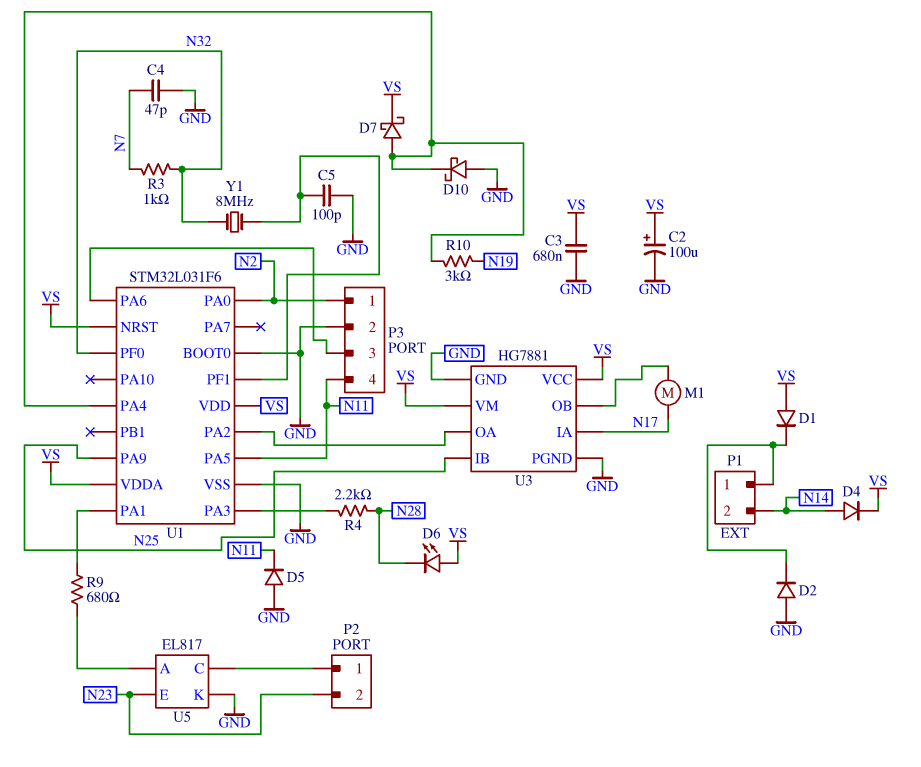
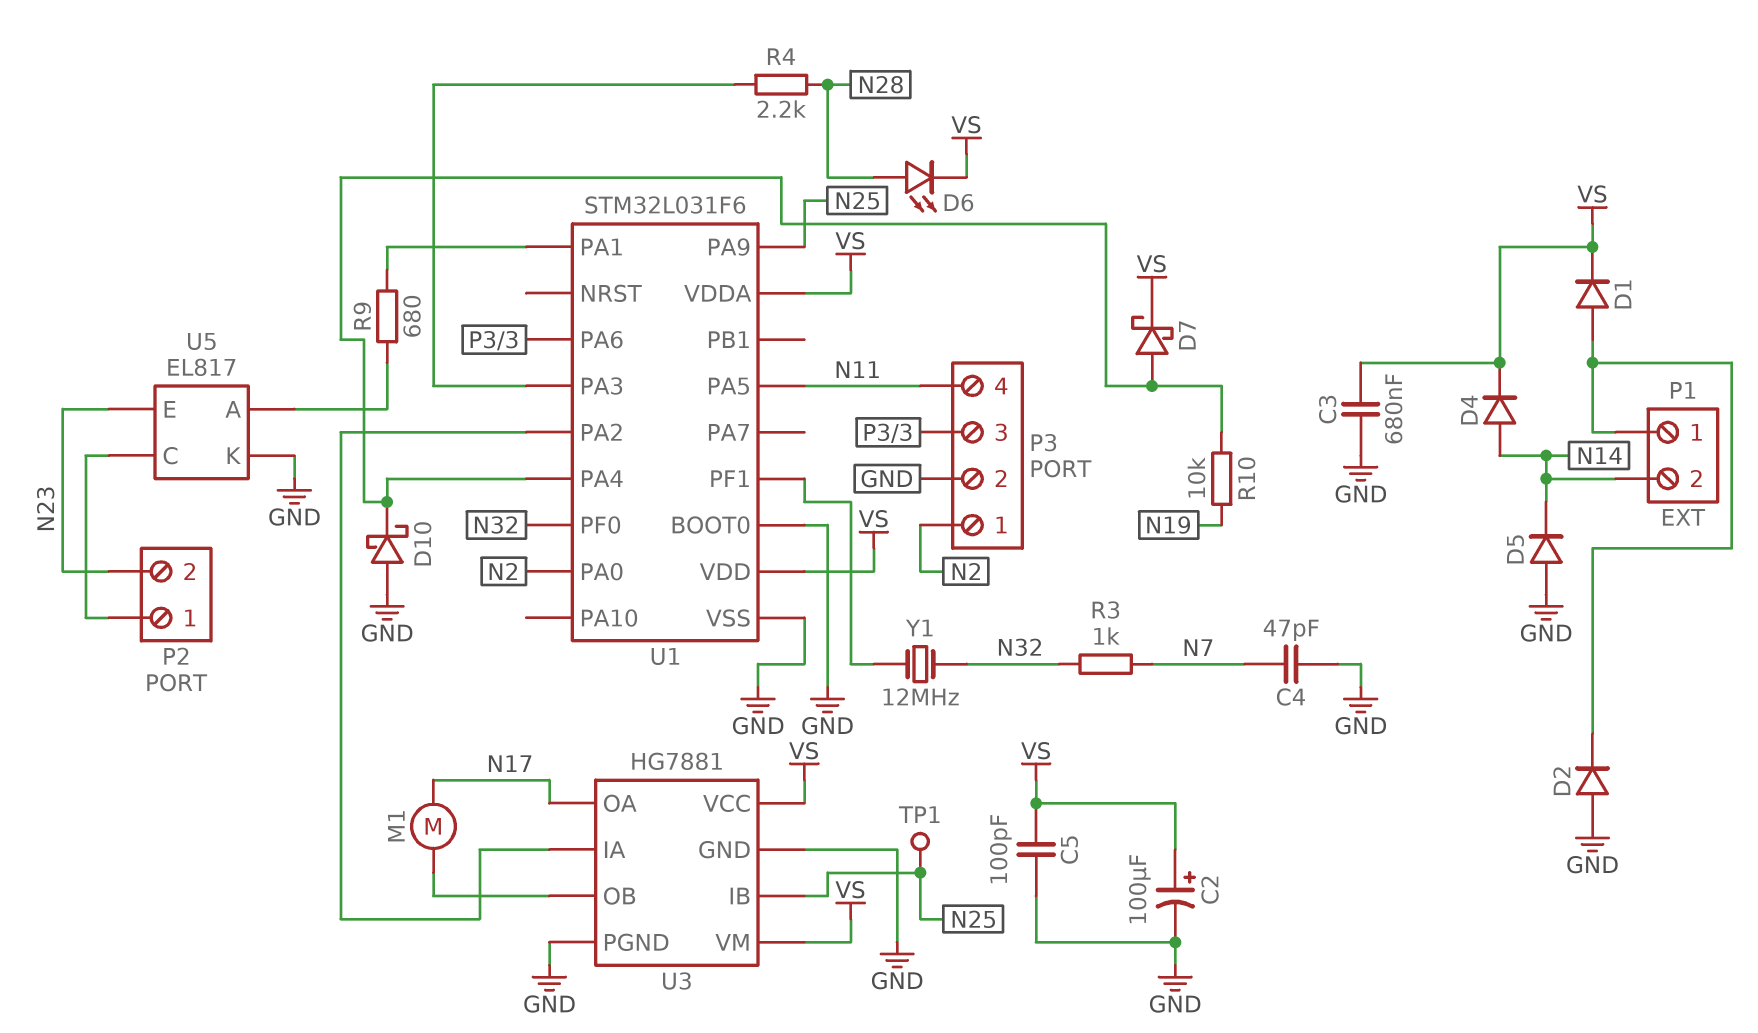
C5: 100pF (GND, U1/PF1) -> 100pF (GND, VS)
D1: diode (A VS, K P1/1) -> diode (A P1/1, K VS)
D5: diode (A GND, K N11) -> diode (A GND, K N14)
D6: LED (A VS, K N28) -> LED (A N28, K VS)
R10: 3k (N19, U1/PA4) -> 10k (N19, U1/PA4)
TP1: none -> test point (N25)
U1 pin NRST: VS -> none
U3 pin IA: N17 -> U1/PA2
U3 pin OA: U1/PA2 -> N17
Y1: 8MHz (N32, U1/PF1) -> 12MHz (N32, U1/PF1)

